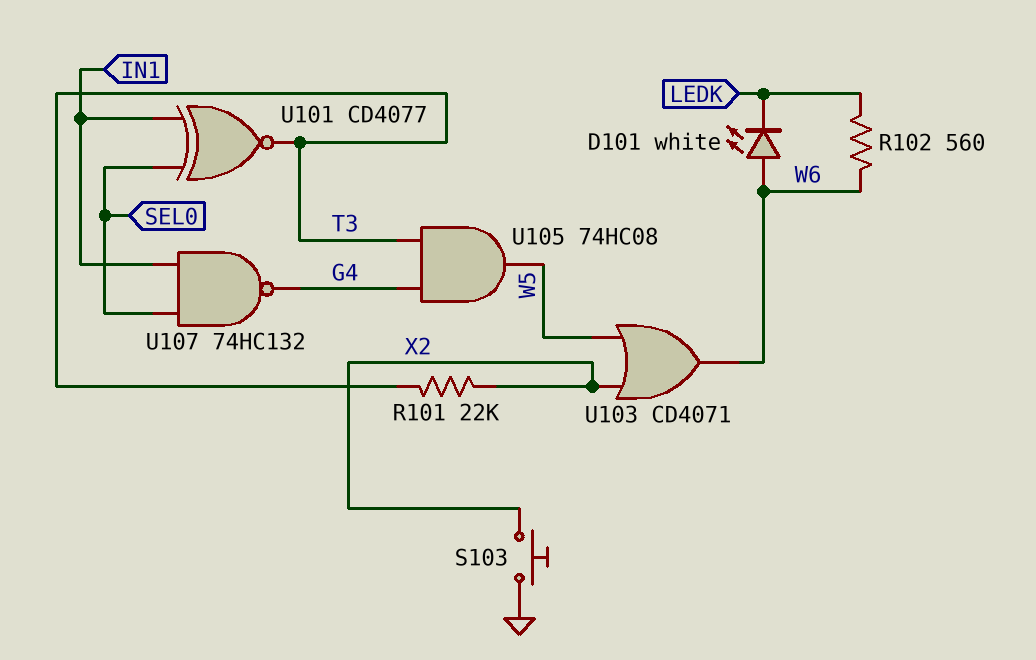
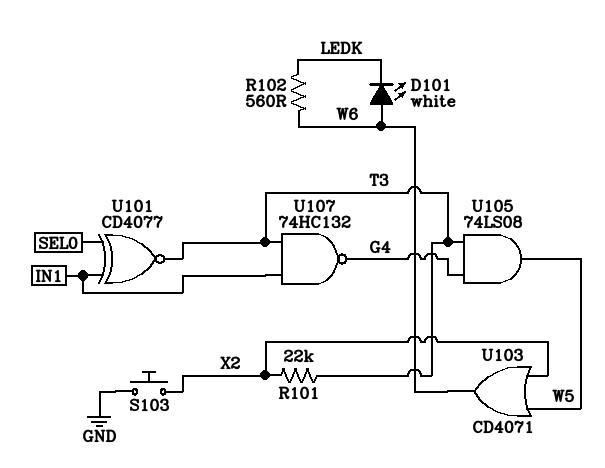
U105: AND 74HC08 (in G4, in T3, out W5) -> AND 74LS08 (in G4, in T3, out W5)
U107: NAND 74HC132 (in IN1, in SEL0, out G4) -> NAND 74HC132 (in IN1, in T3, out G4)

